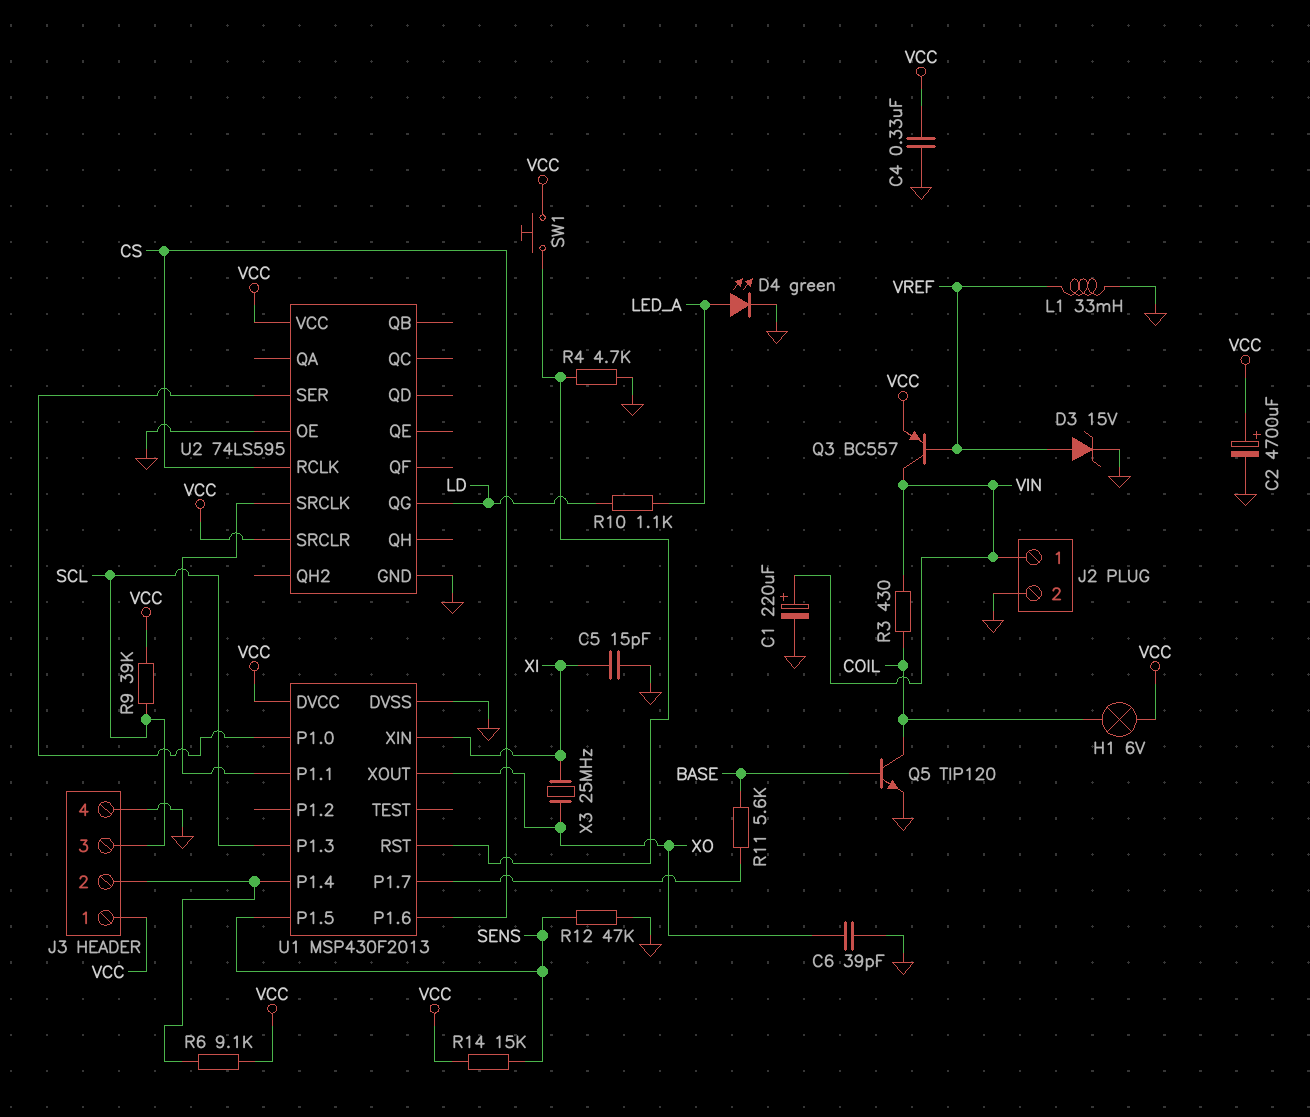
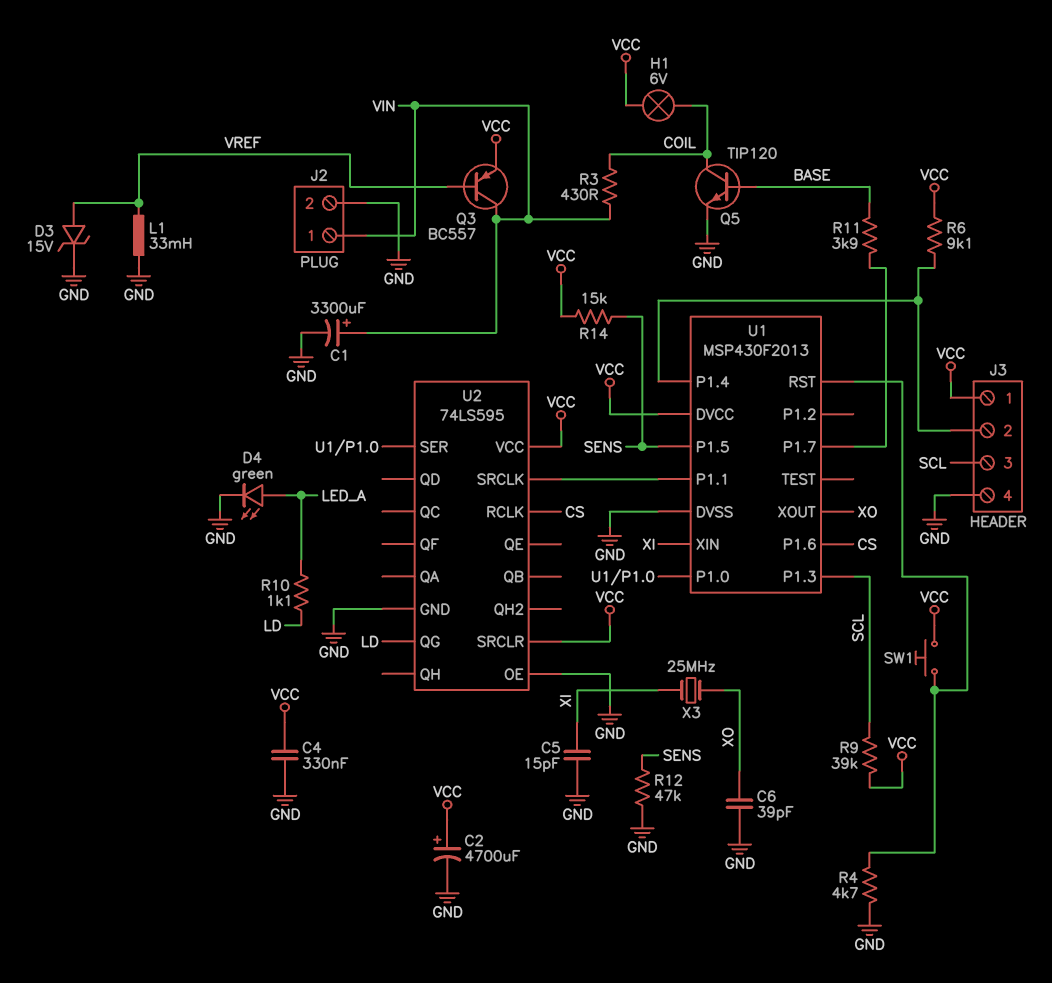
C1: 220uF (plus VIN, minus GND) -> 3300uF (plus VIN, minus GND)
R11: 5.6k (BASE, U1/P1.7) -> 3.9k (BASE, U1/P1.7)

